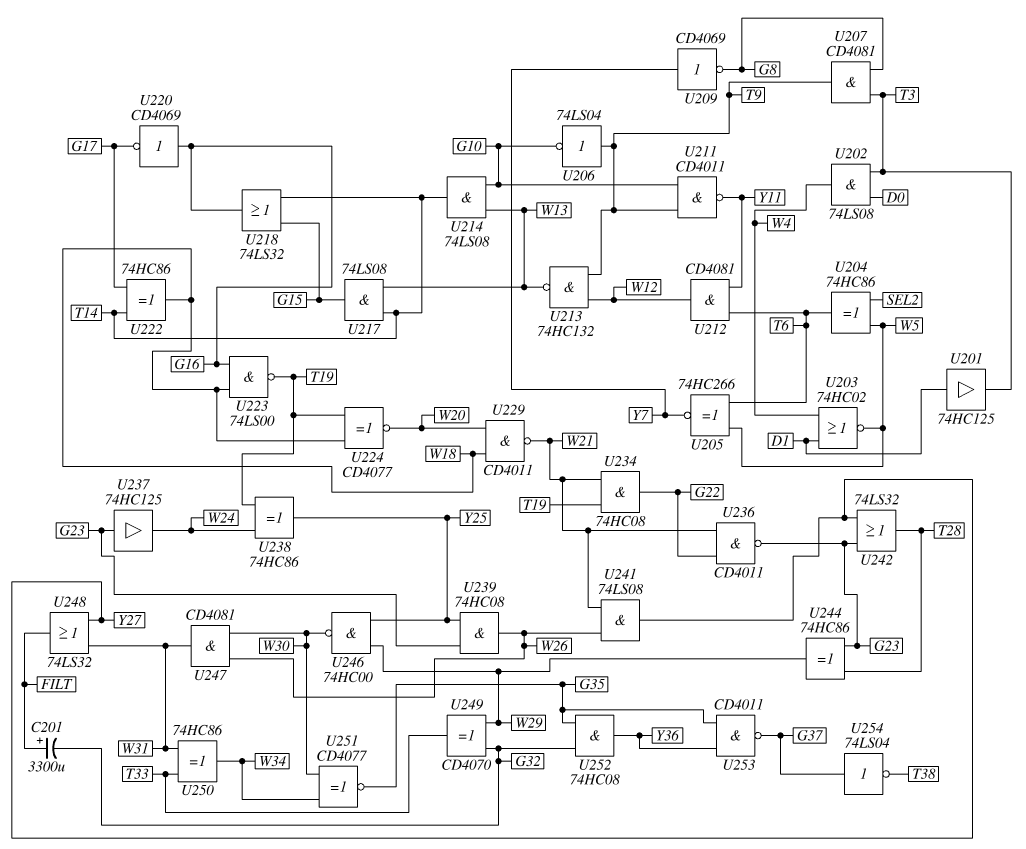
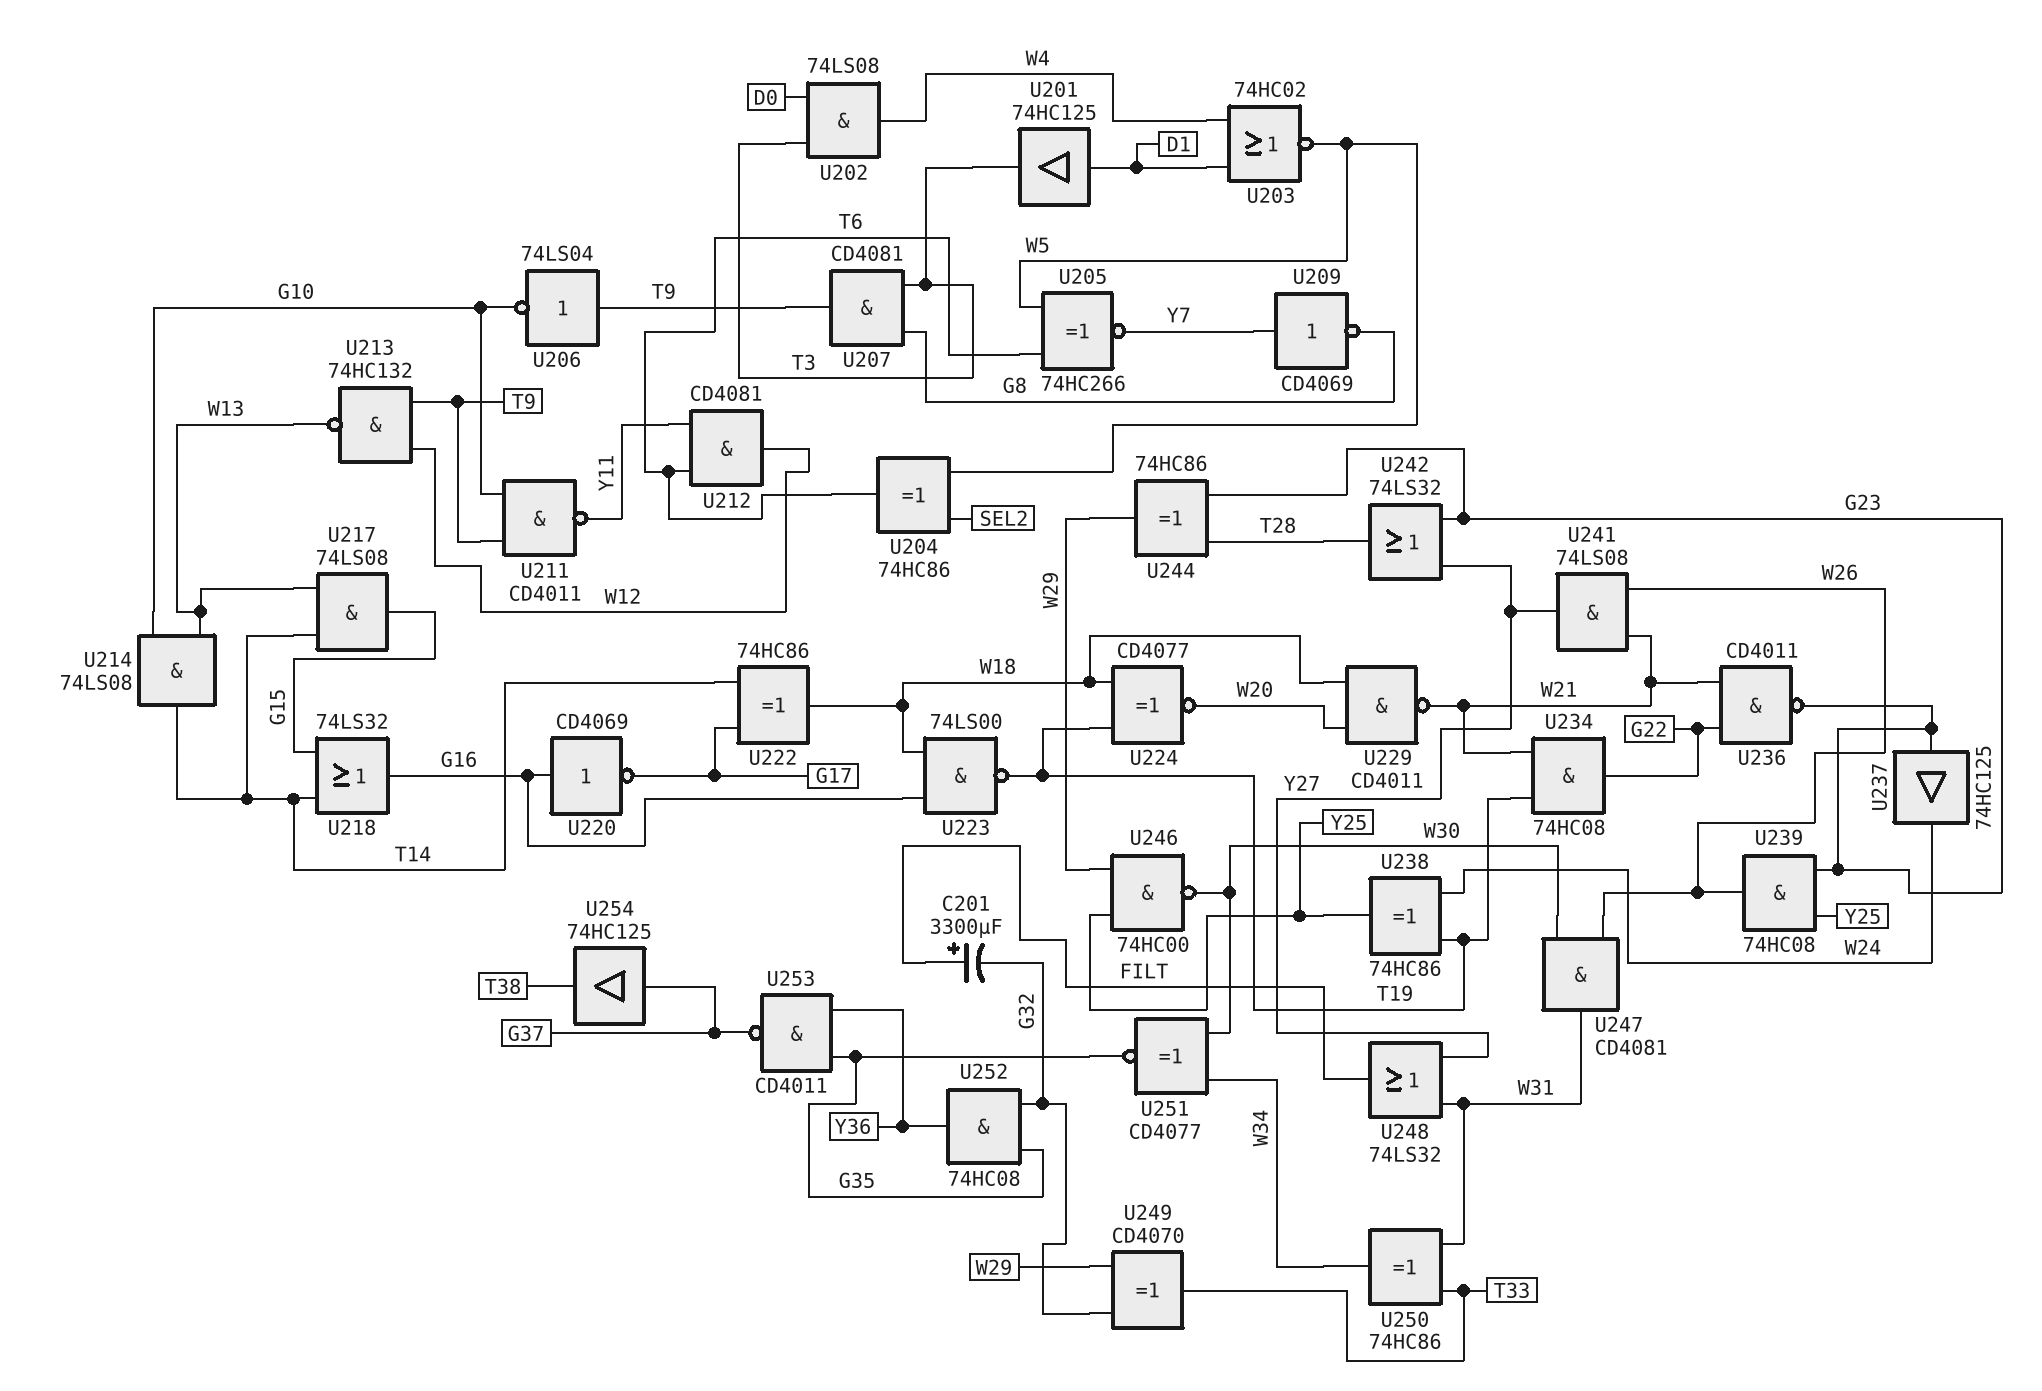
U254: NOT 74LS04 (in G37, out T38) -> buffer 74HC125 (in G37, out T38)

